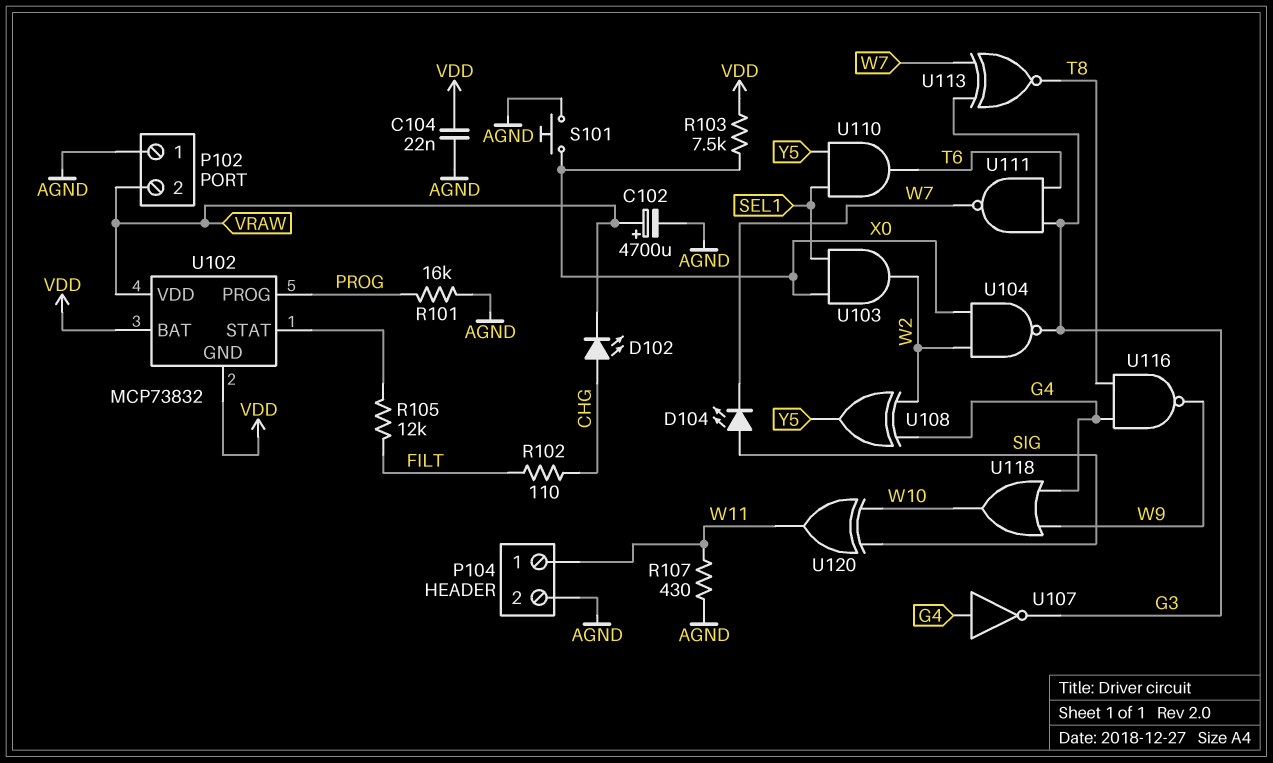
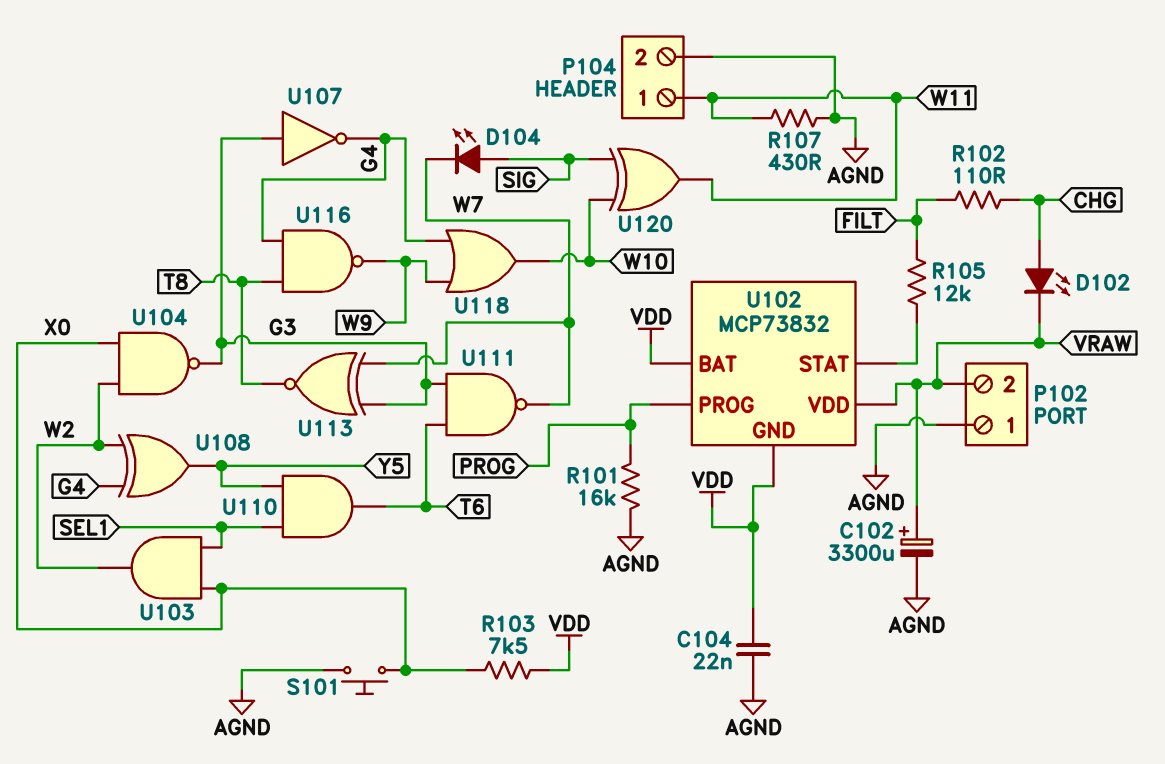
C102: 4700uF (plus VRAW, minus AGND) -> 3300uF (plus VRAW, minus AGND)
U107: NOT (in G4, out G3) -> NOT (in G3, out G4)

